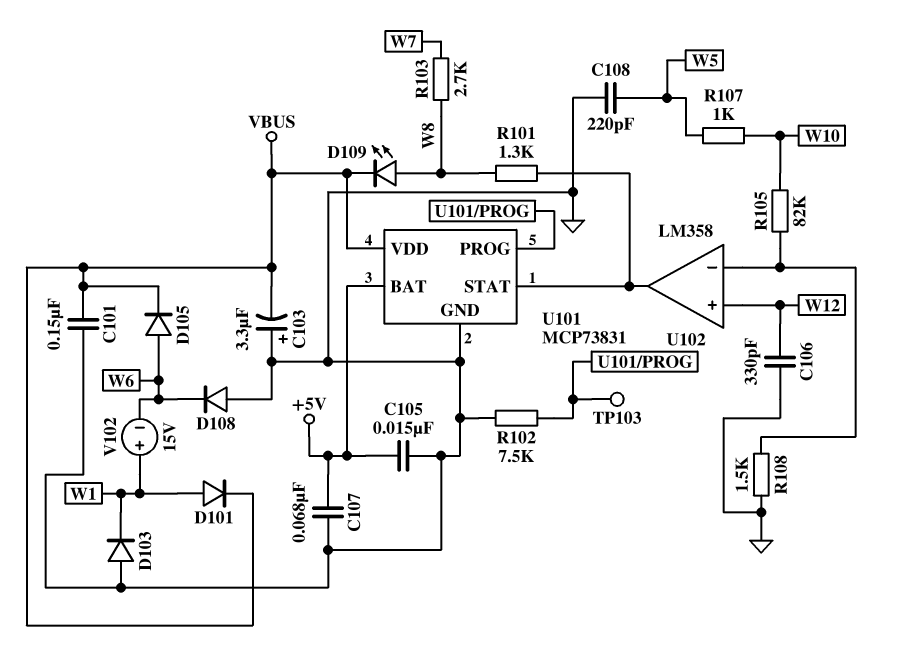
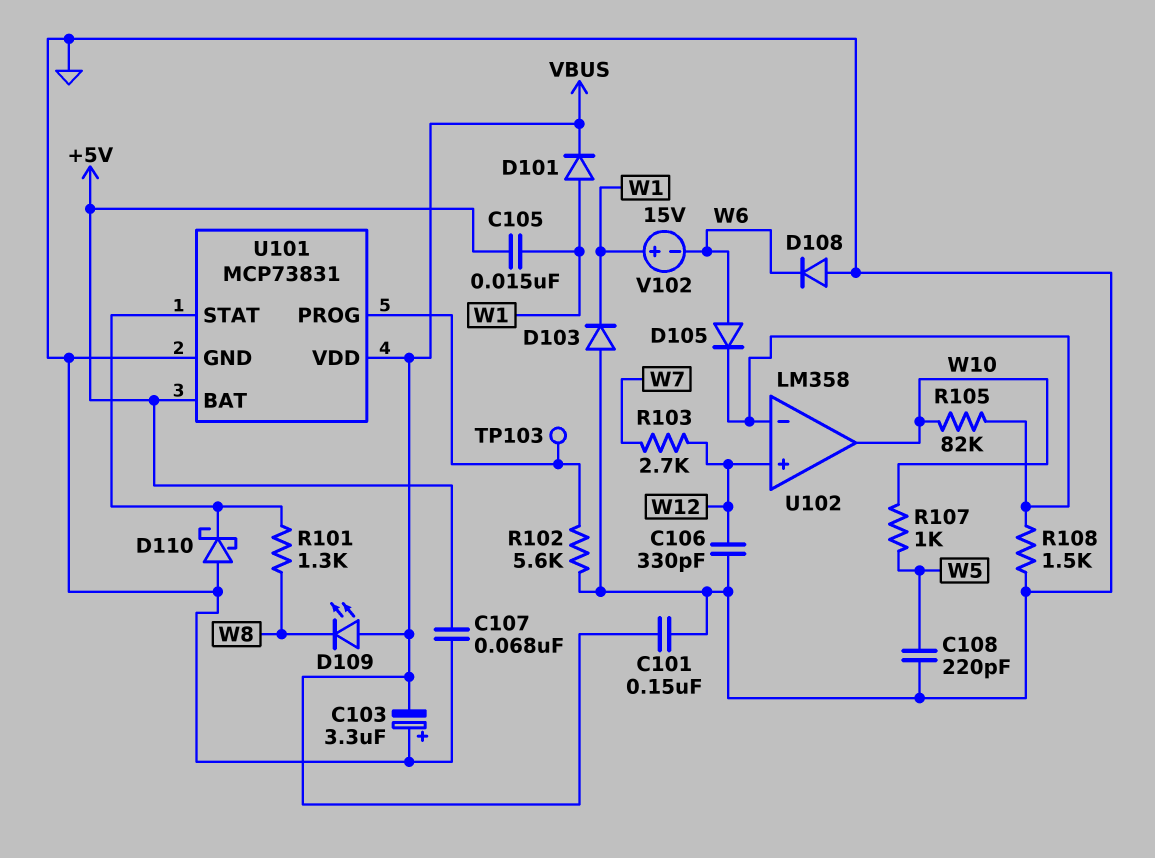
C105: 15nF (+5V, GND) -> 15nF (+5V, W1)
D105: diode (A W6, K VBUS) -> diode (A W6, K U102/in-)
D109: LED (A W8, K VBUS) -> LED (A VBUS, K W8)
D110: none -> schottky (A GND, K U101/STAT)
R102: 7.5k (GND, U101/PROG) -> 5.6k (GND, U101/PROG)
R103: 2.7k (W7, W8) -> 2.7k (W7, W12)
U102 pin out: U101/STAT -> W10

